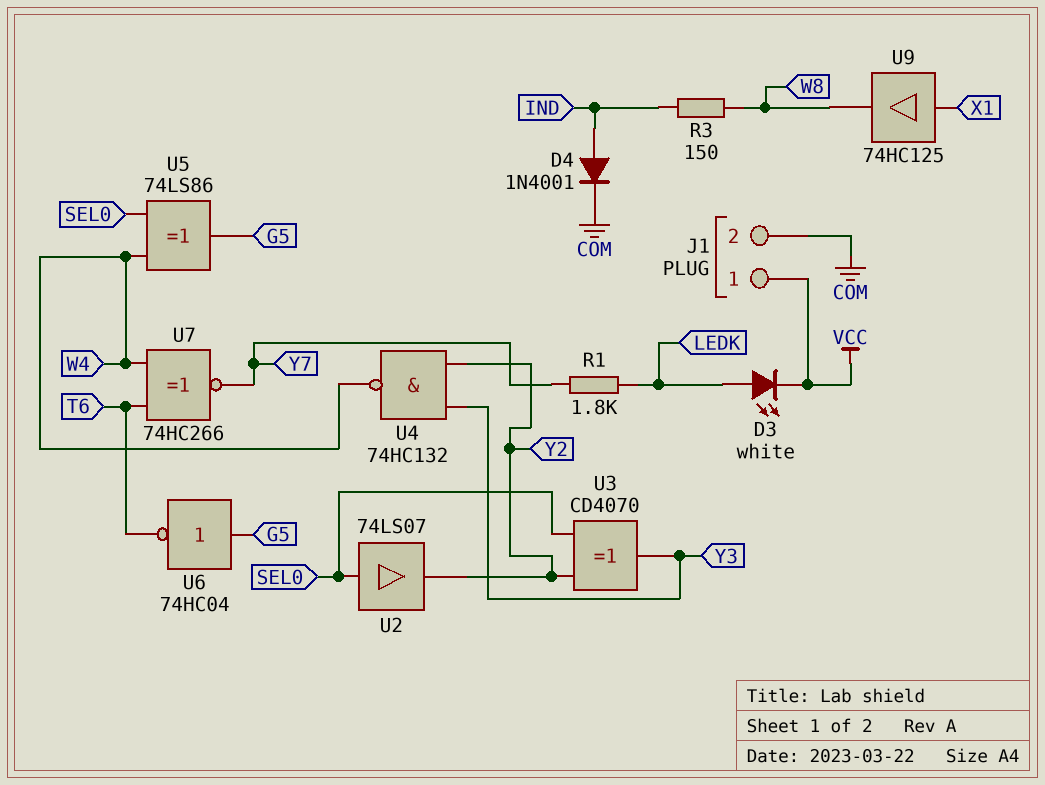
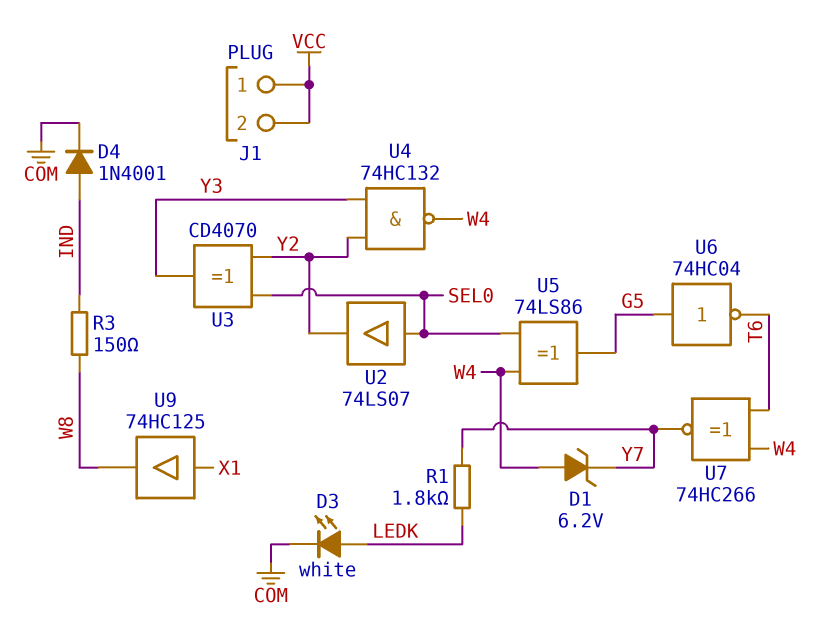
D1: none -> zener 6.2V (A W4, K Y7)
D3: LED white (A LEDK, K VCC) -> LED white (A LEDK, K COM)
J1 pin 2: COM -> VCC

